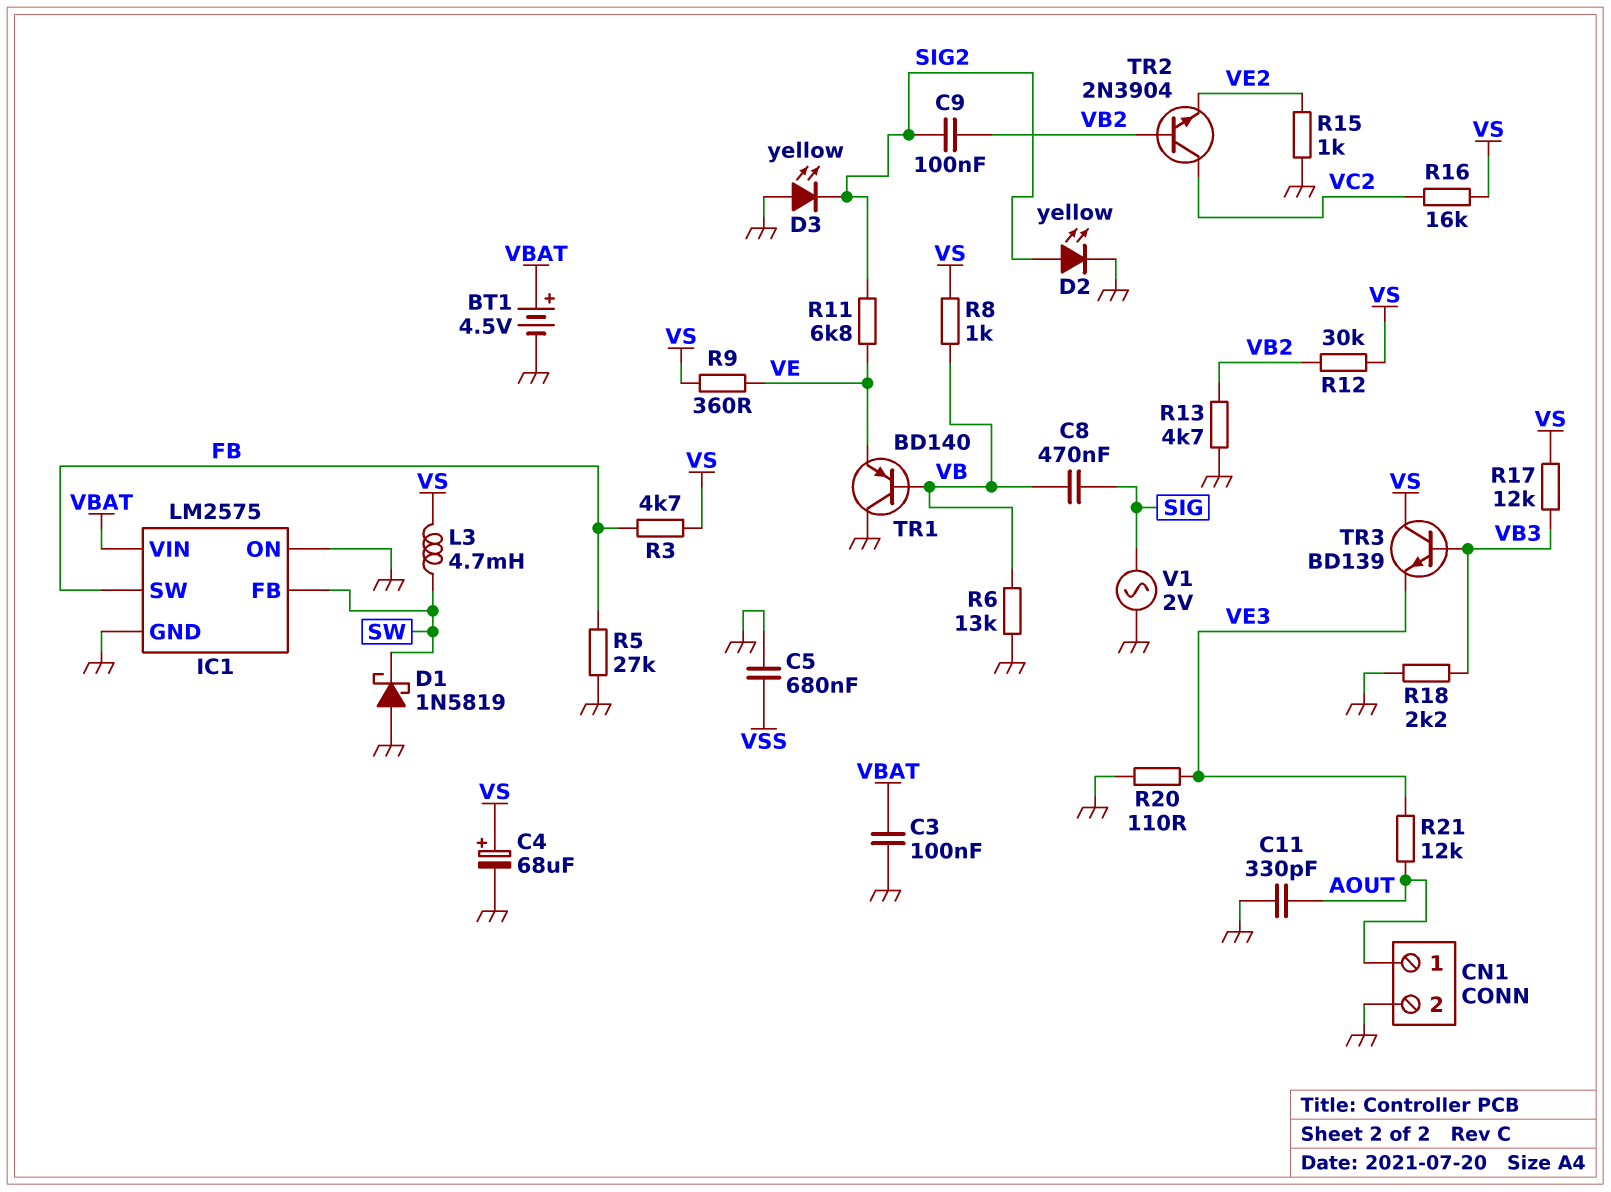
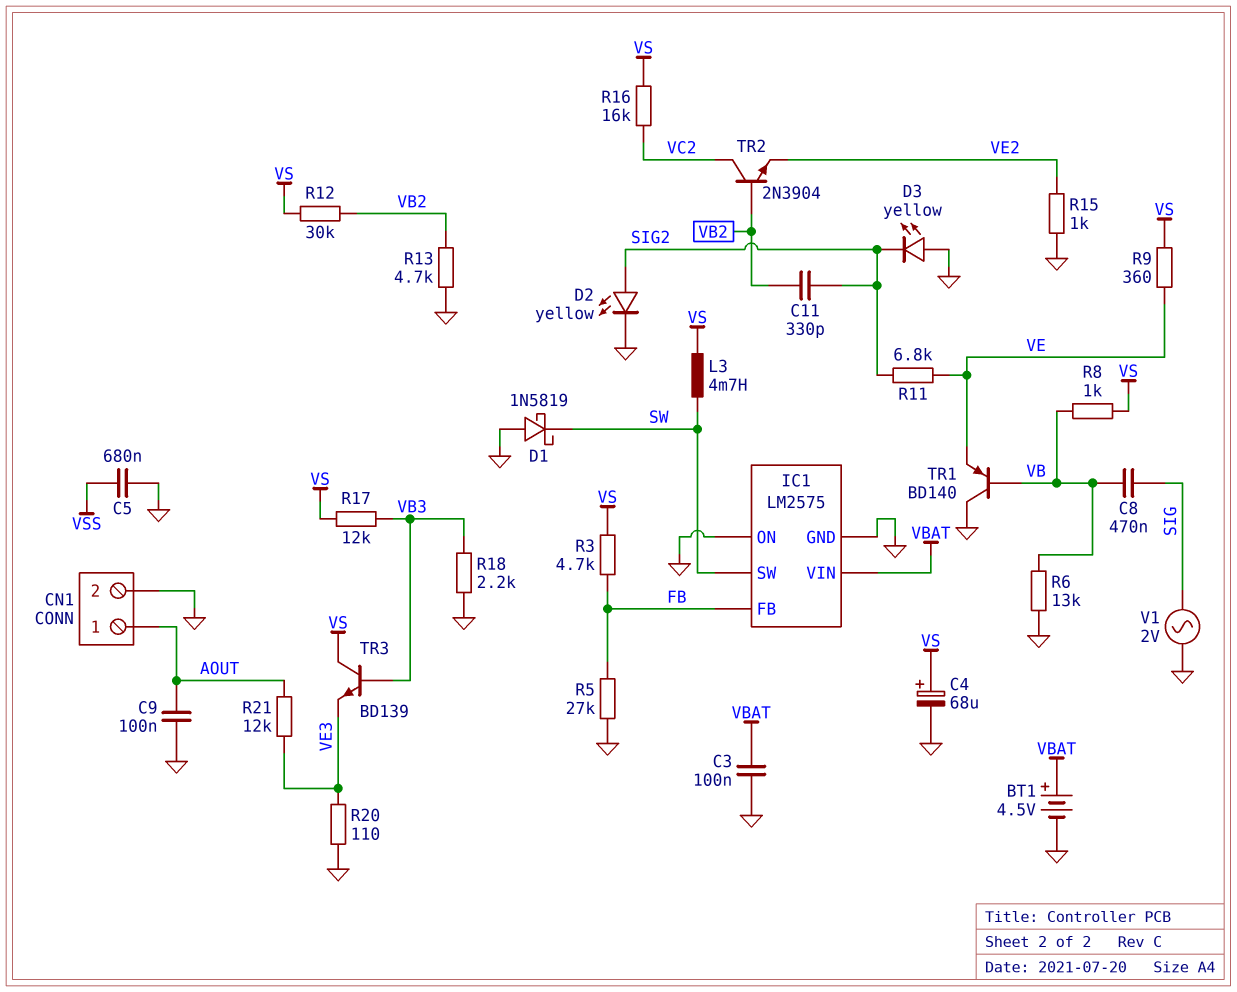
C9: 100nF (SIG2, VB2) -> 100nF (AOUT, GND)
C11: 330pF (AOUT, GND) -> 330pF (SIG2, VB2)
IC1 pin FB: SW -> FB
IC1 pin SW: FB -> SW

